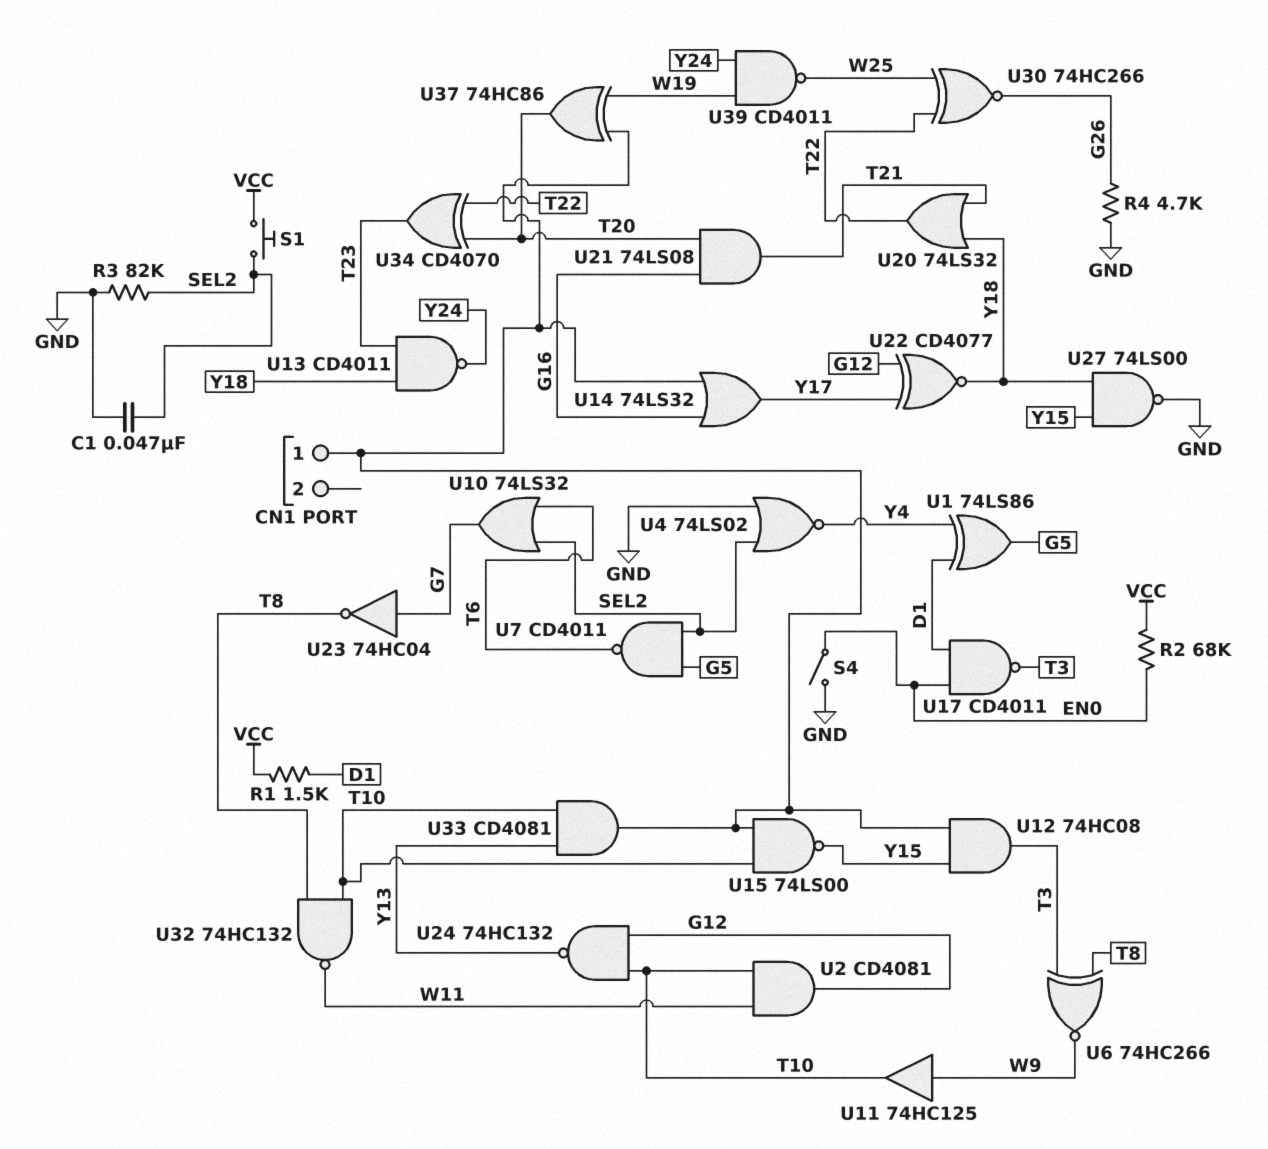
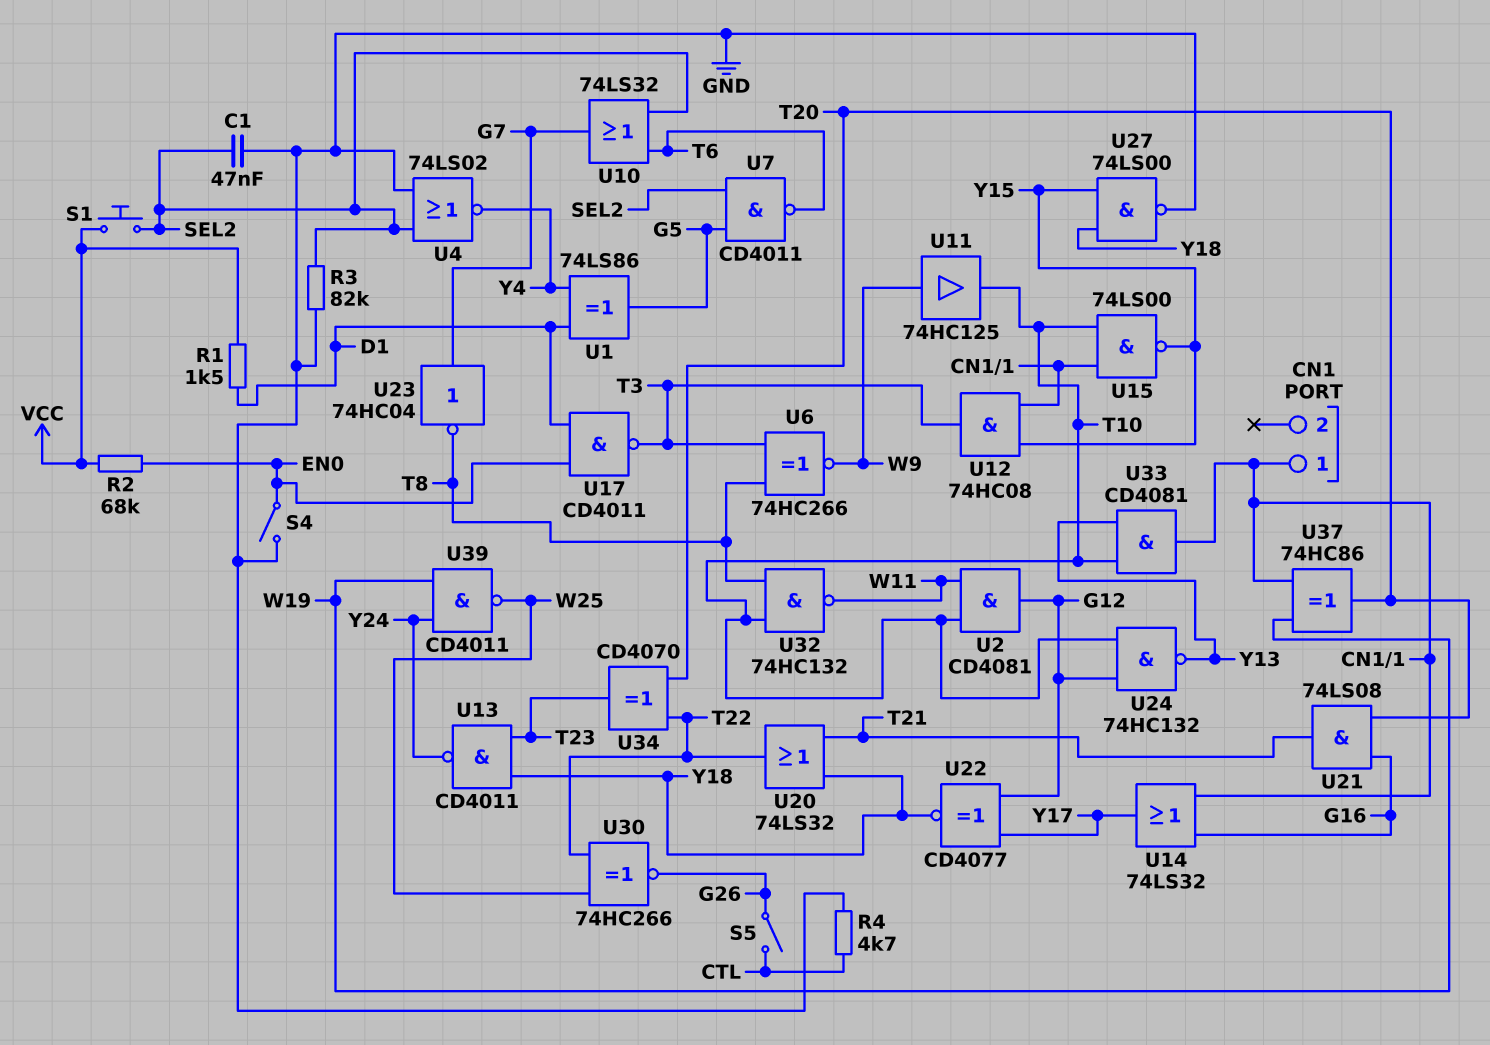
R4: 4.7k (G26, GND) -> 4.7k (CTL, GND)
S5: none -> switch (CTL, G26)

